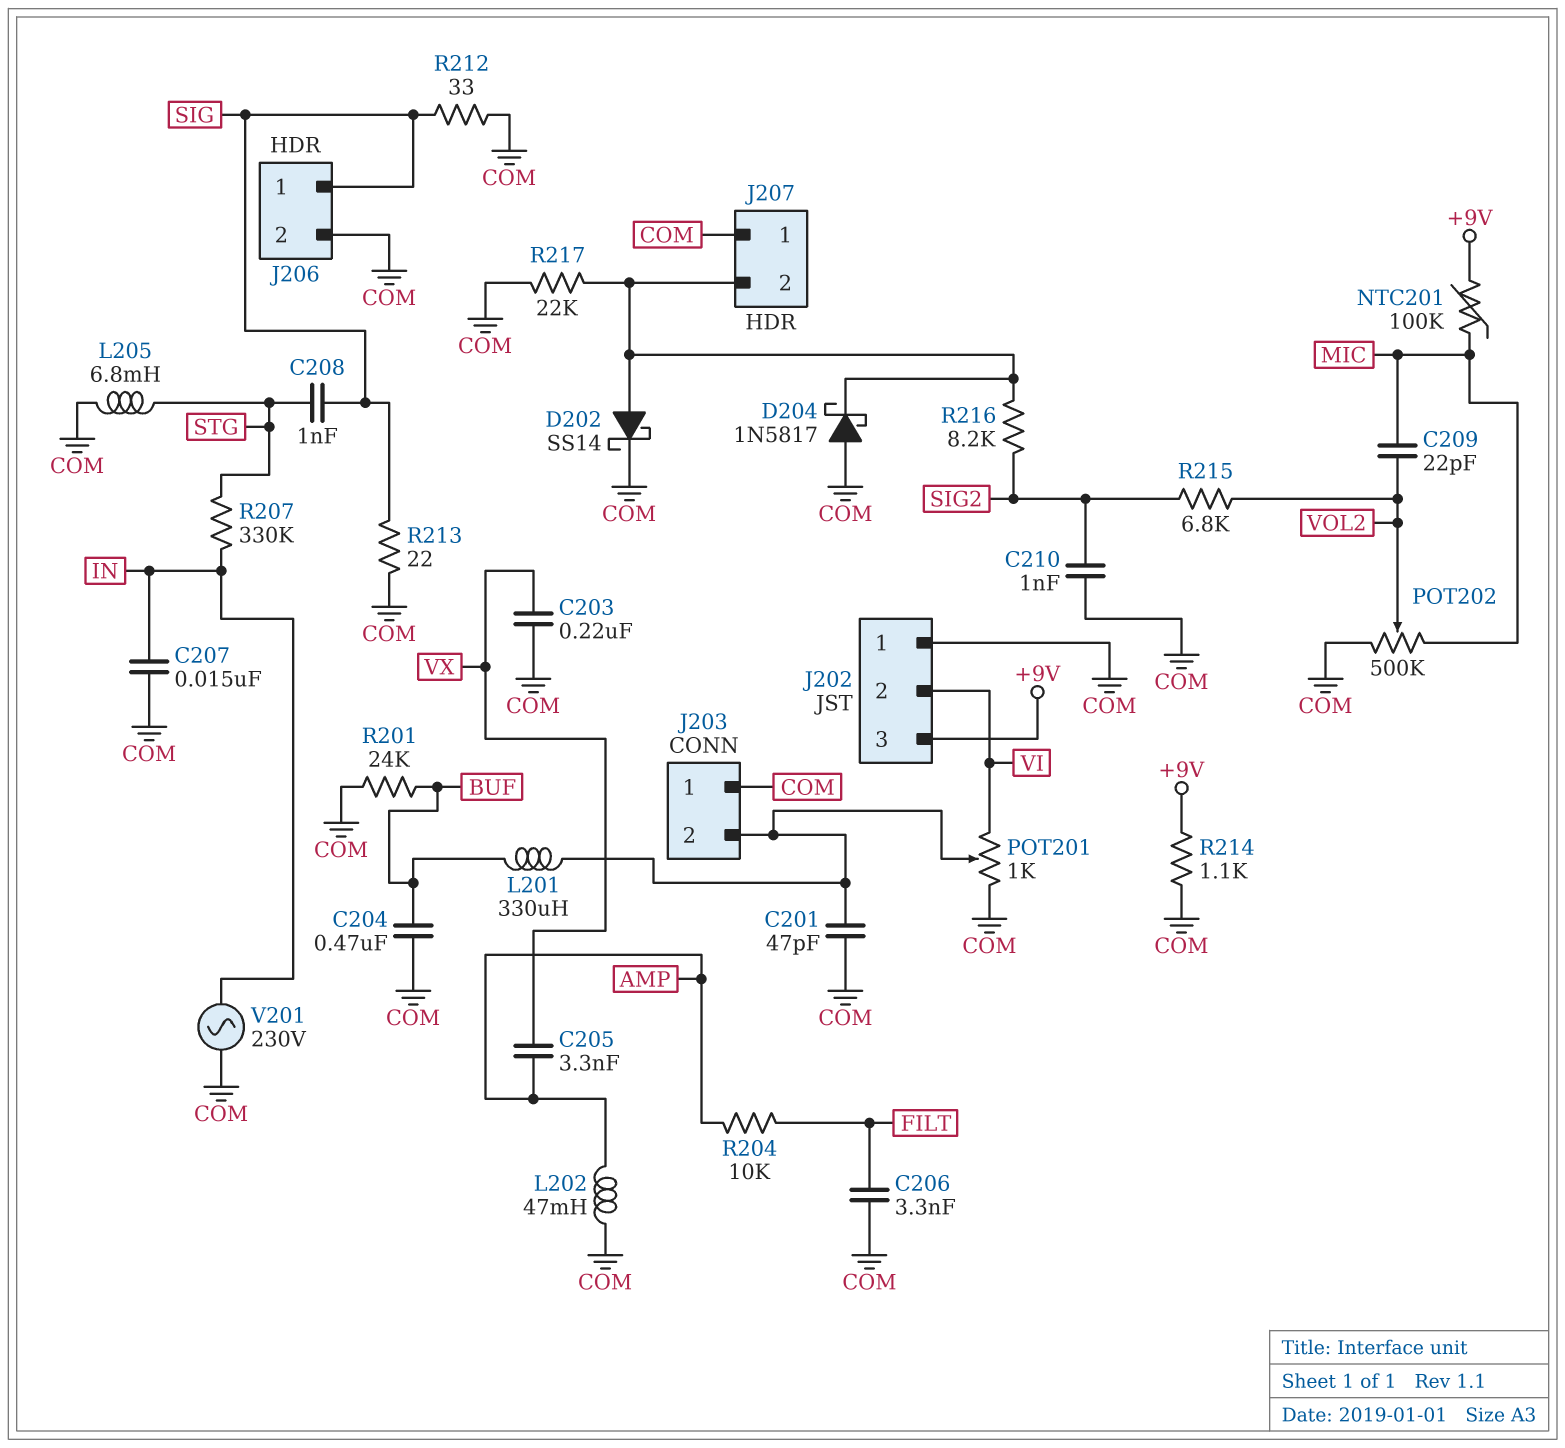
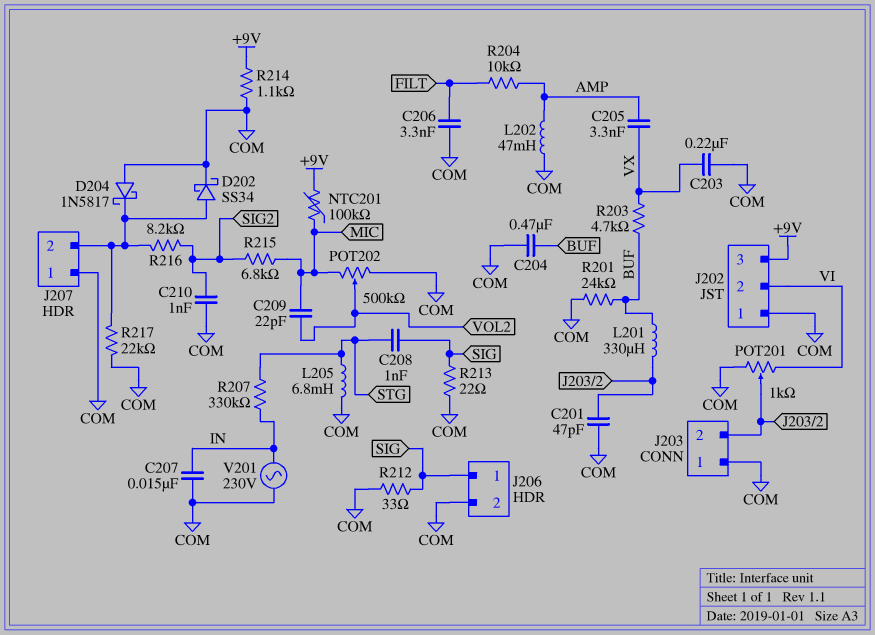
D202: schottky SS14 (A J207/2, K COM) -> schottky SS34 (A J207/2, K COM)
R203: none -> 4.7k (BUF, VX)
R215: 6.8k (SIG2, VOL2) -> 6.8k (MIC, SIG2)

